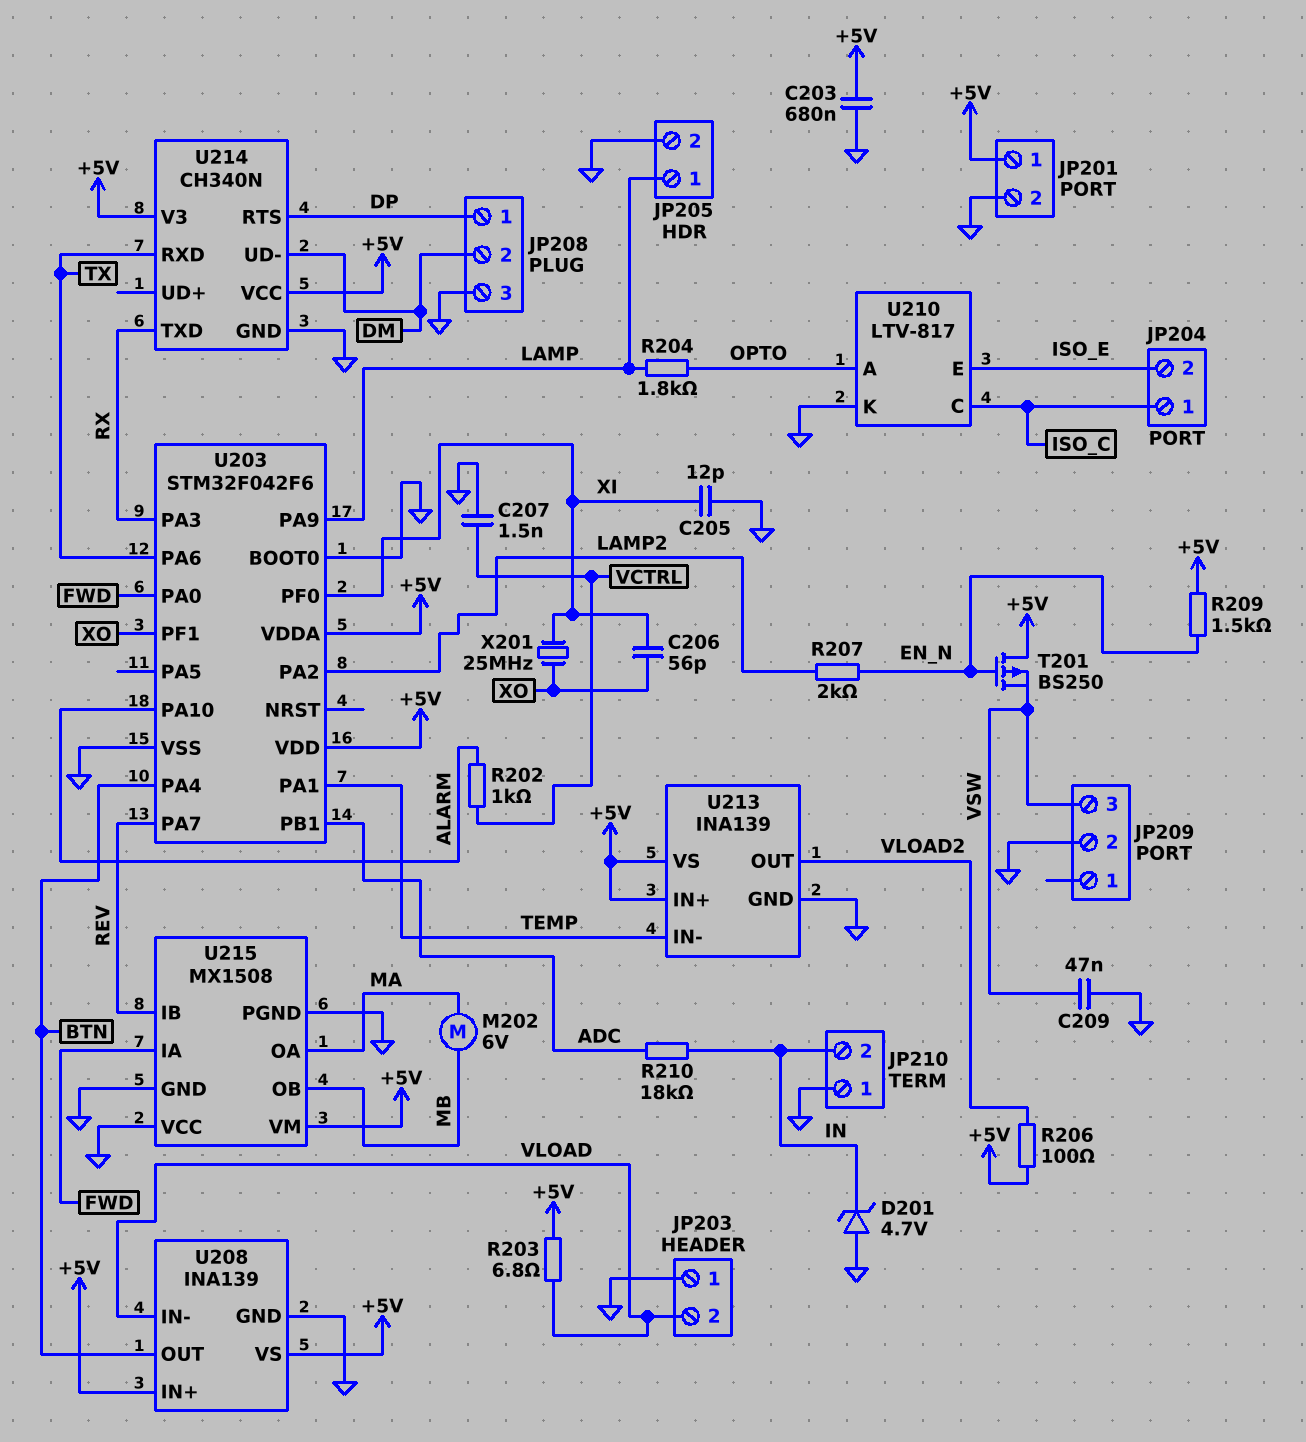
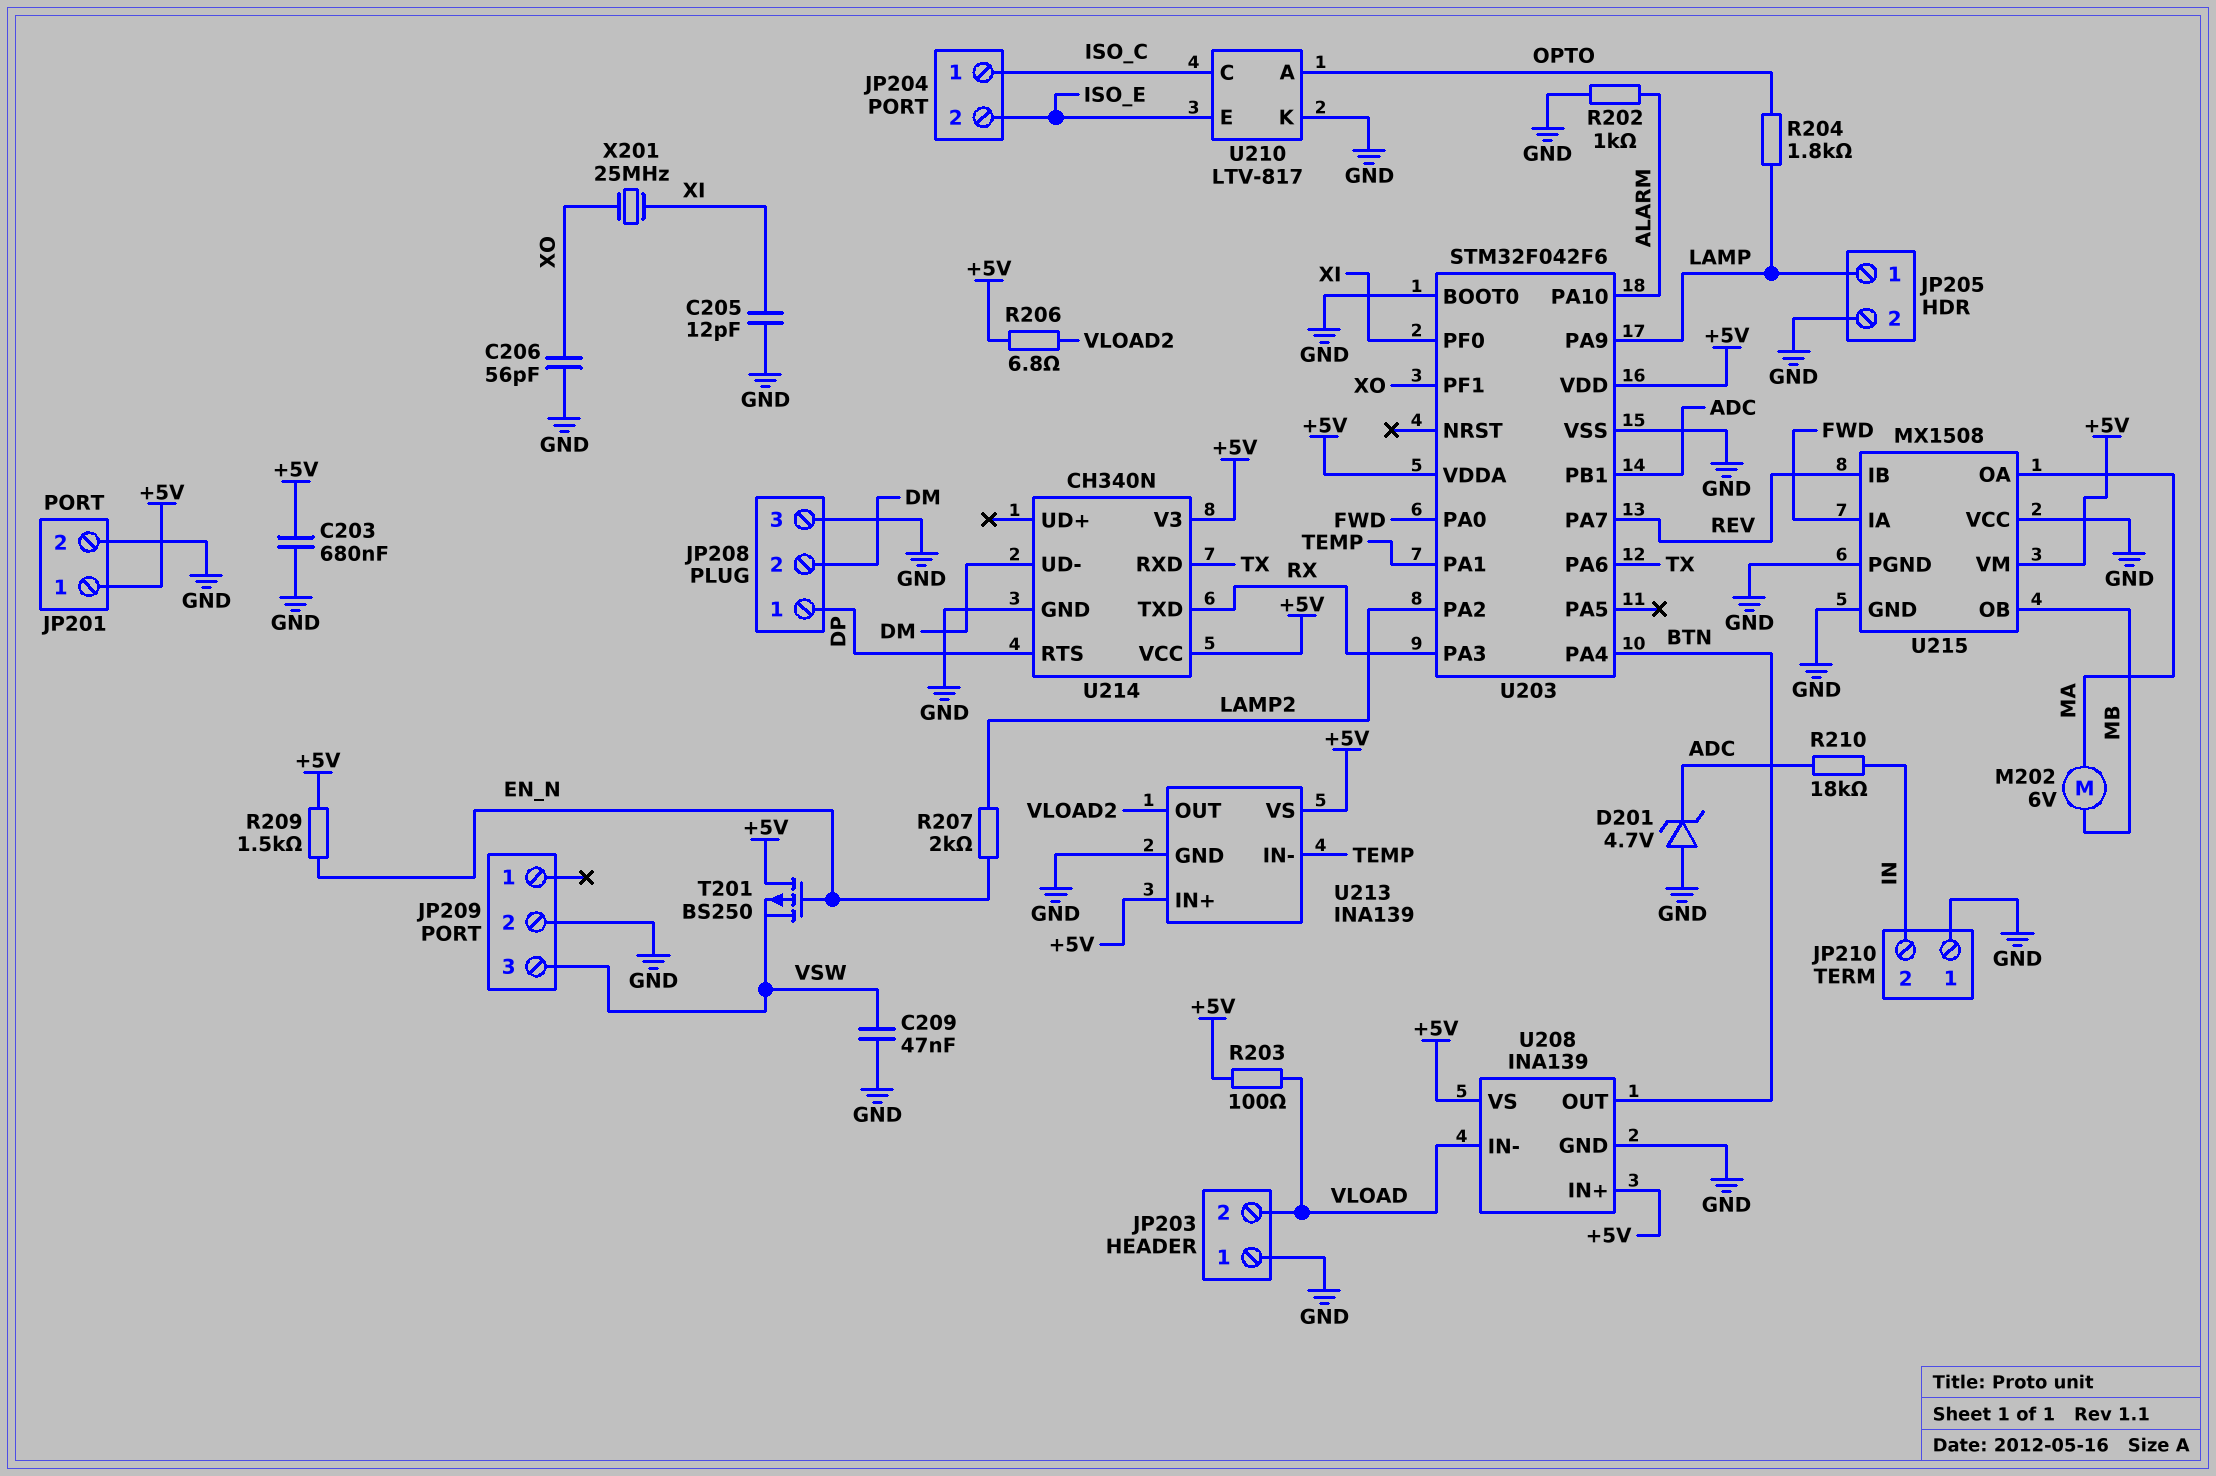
C206: 56pF (XI, XO) -> 56pF (GND, XO)
C207: 1.5nF (GND, VCTRL) -> none
D201: zener 4.7V (A GND, K IN) -> zener 4.7V (A GND, K ADC)
R202: 1k (ALARM, VCTRL) -> 1k (ALARM, GND)
R203: 6.8 (+5V, VLOAD) -> 100 (+5V, VLOAD)
R206: 100 (+5V, VLOAD2) -> 6.8 (+5V, VLOAD2)

